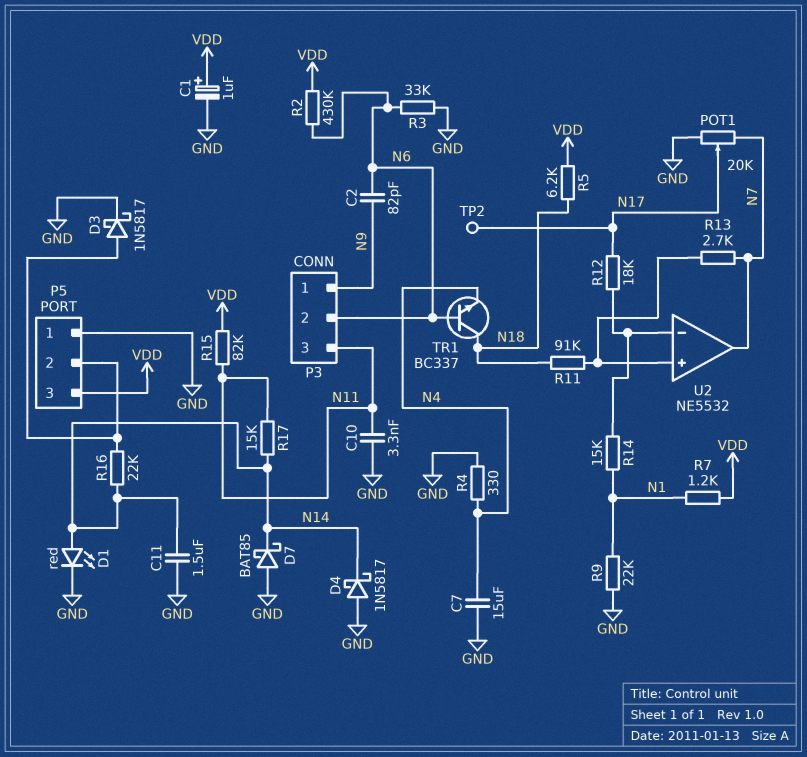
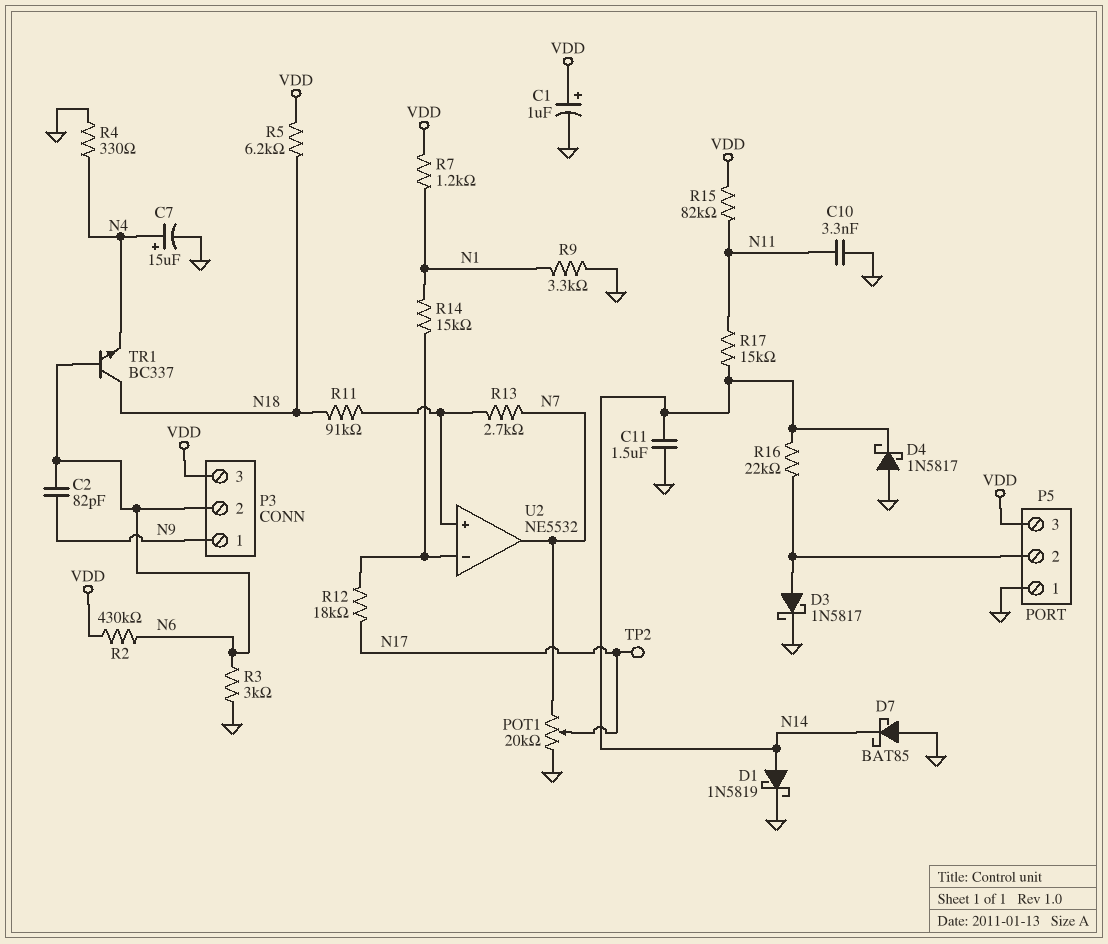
C7: 15uF (GND, N4) -> 15uF (plus N4, minus GND)
D1: LED red (A N14, K GND) -> schottky 1N5819 (A N14, K GND)
P3 pin 3: N11 -> VDD
R3: 33k (GND, N6) -> 3k (GND, N6)
R9: 22k (GND, N1) -> 3.3k (GND, N1)

